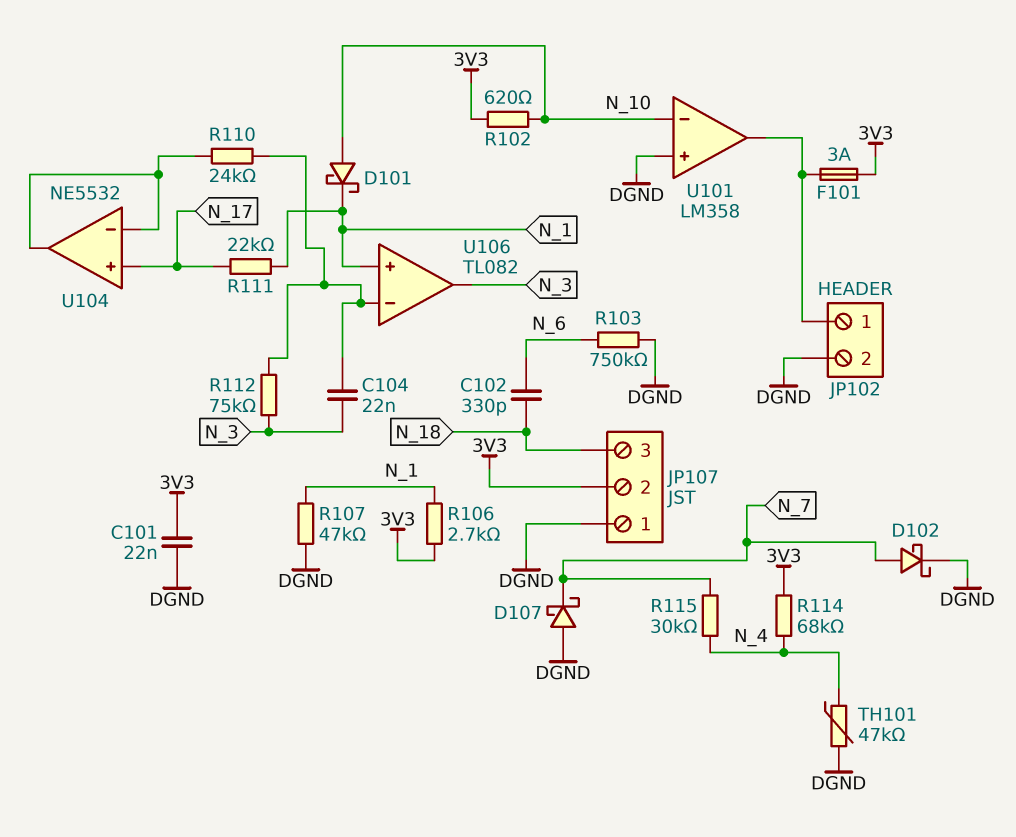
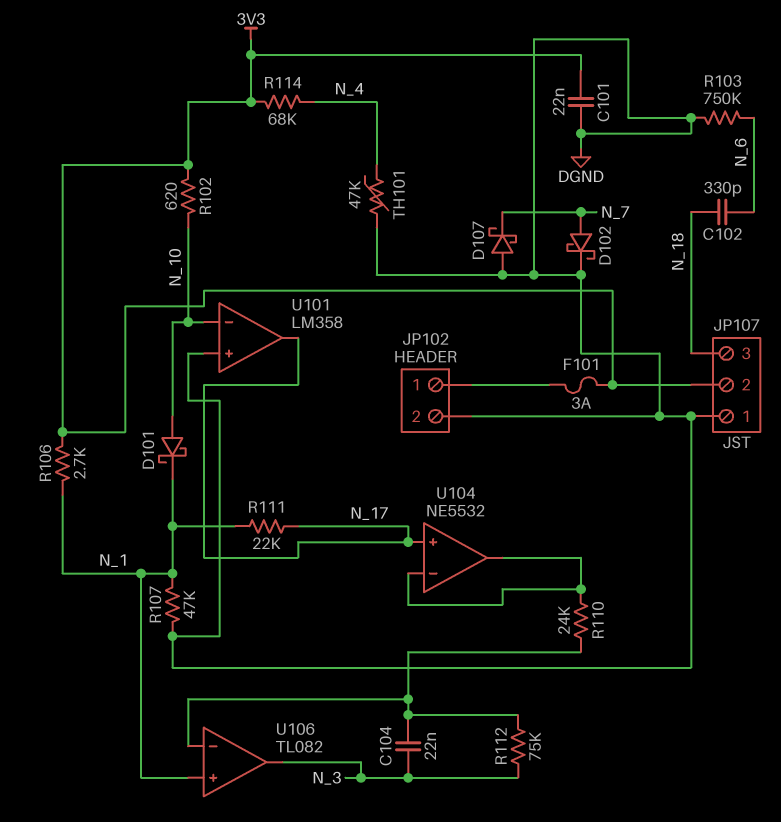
R115: 30k (N_4, N_7) -> none
U101 pin out: JP102/1 -> N_17

